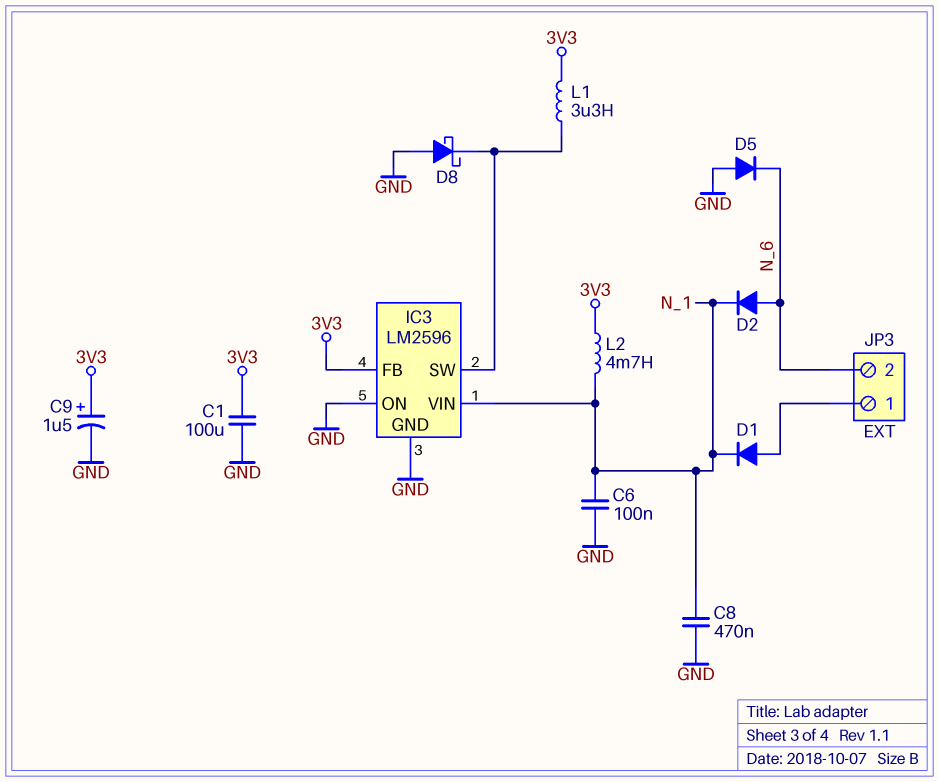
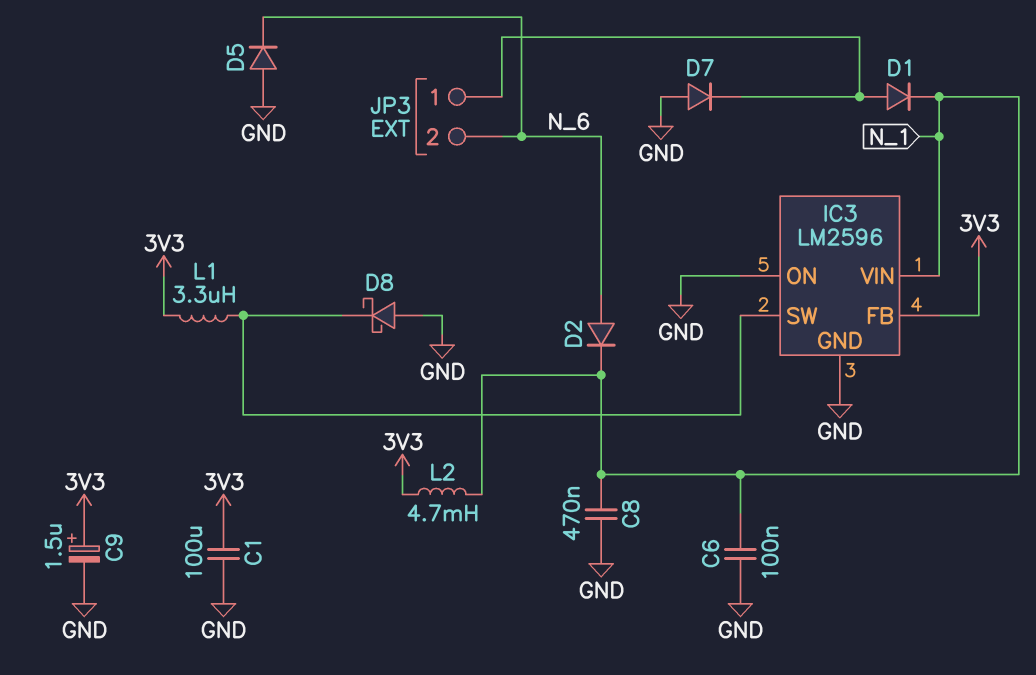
D7: none -> diode (A GND, K JP3/1)

